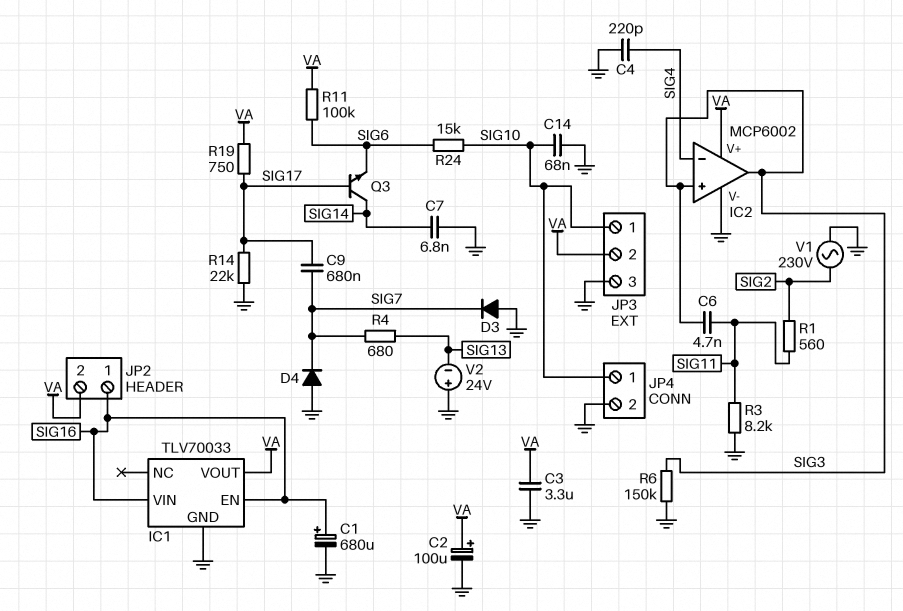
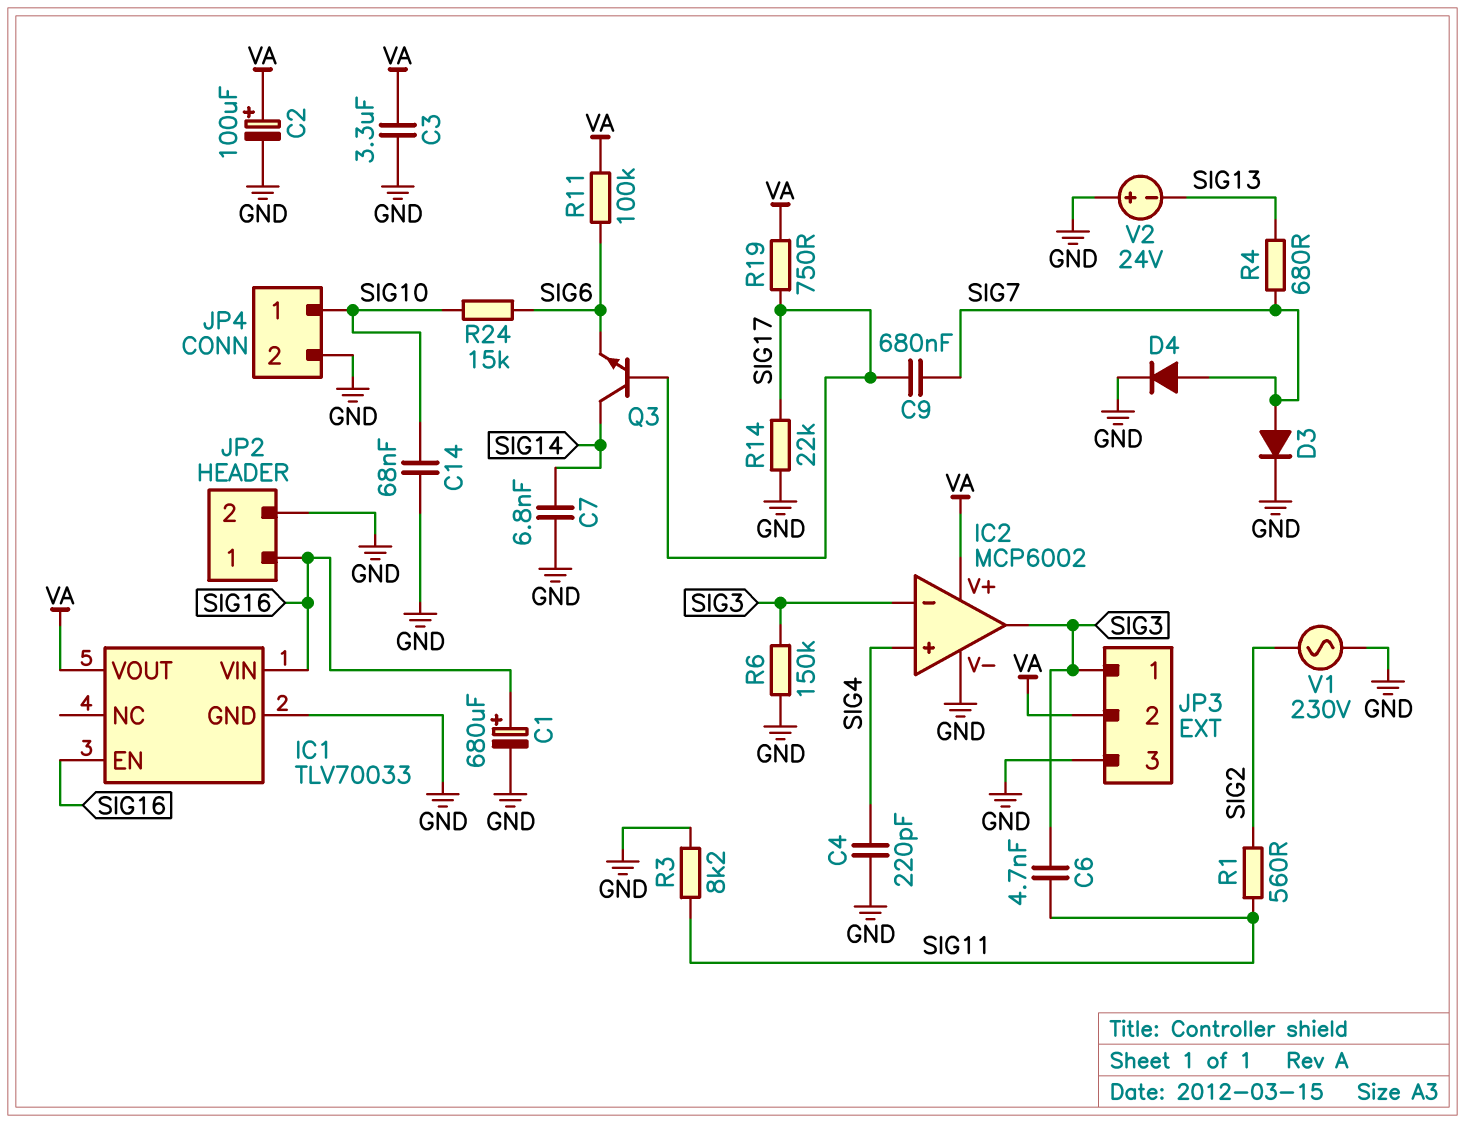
D3: diode (A GND, K SIG7) -> diode (A SIG7, K GND)
D4: diode (A GND, K SIG7) -> diode (A SIG7, K GND)
IC2 pin in+: SIG3 -> SIG4
IC2 pin in-: SIG4 -> SIG3
JP2 pin 2: VA -> GND
JP3 pin 1: SIG10 -> SIG3

